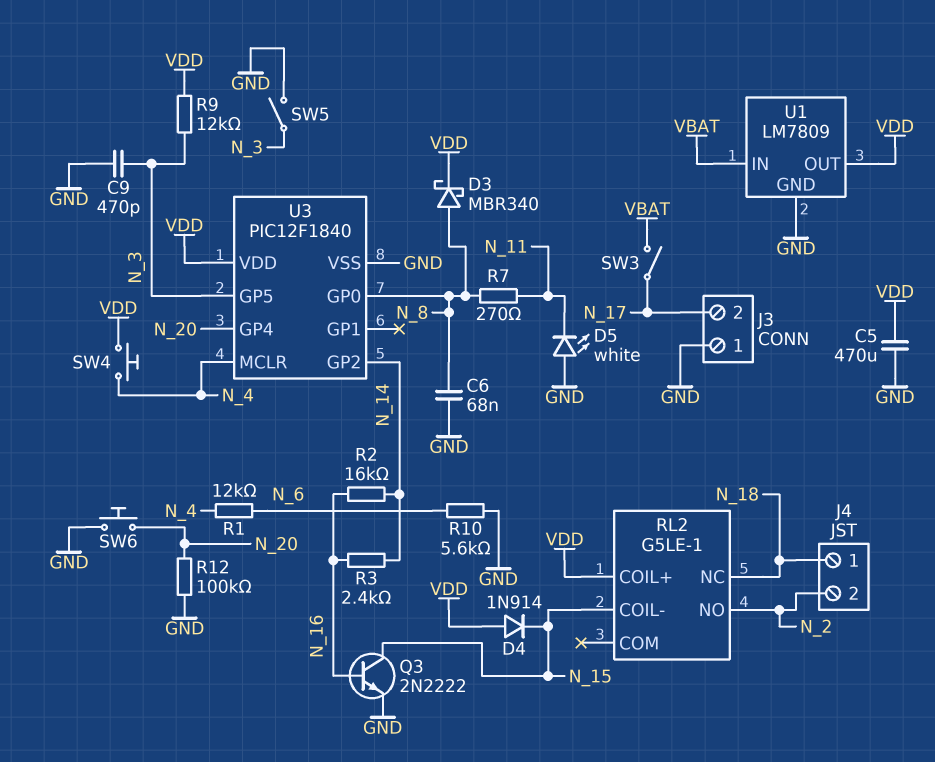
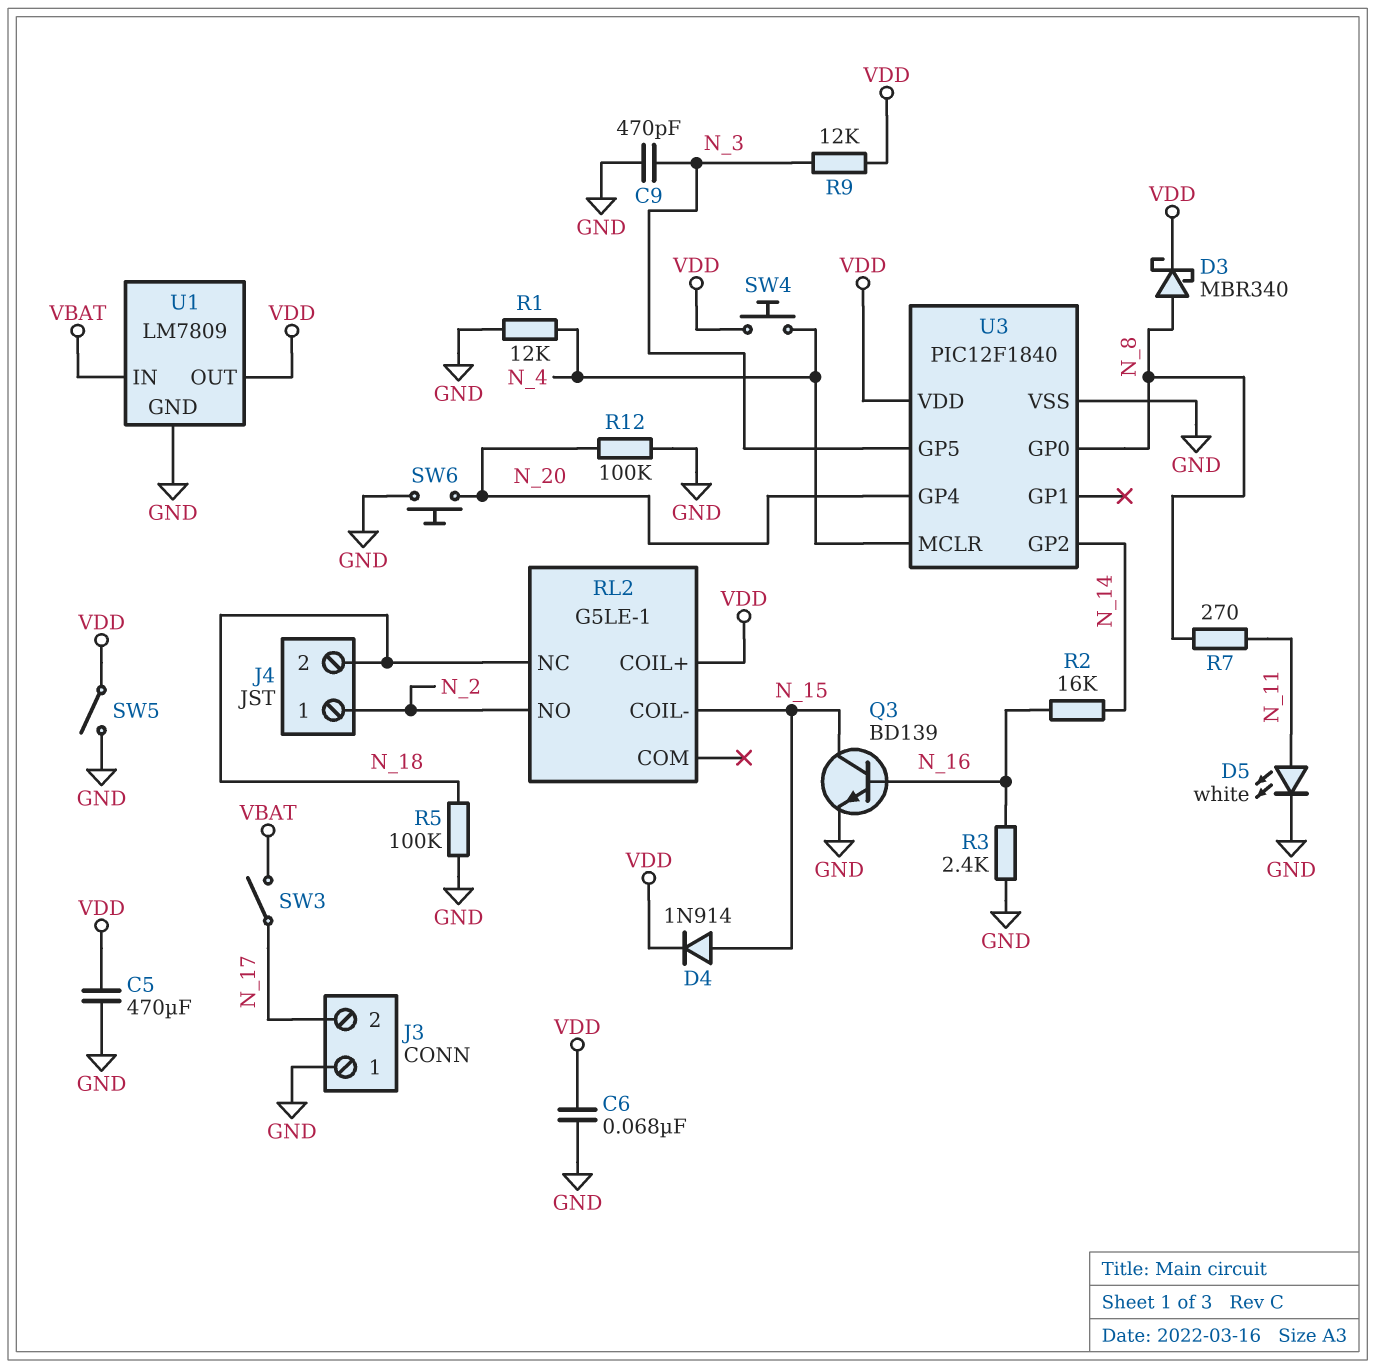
C6: 68nF (GND, N_8) -> 68nF (GND, VDD)
D4: diode 1N914 (A VDD, K N_15) -> diode 1N914 (A N_15, K VDD)
D5: LED white (A GND, K N_11) -> LED white (A N_11, K GND)
J4 pin 1: N_18 -> N_2
J4 pin 2: N_2 -> N_18
Q3: NPN 2N2222 (B N_16, C N_15, E GND) -> NPN BD139 (B N_16, C N_15, E GND)
R1: 12k (N_4, N_6) -> 12k (GND, N_4)
R3: 2.4k (N_14, N_16) -> 2.4k (GND, N_16)
R5: none -> 100k (GND, N_18)
R10: 5.6k (GND, N_6) -> none
SW5: switch (GND, N_3) -> switch (GND, VDD)

